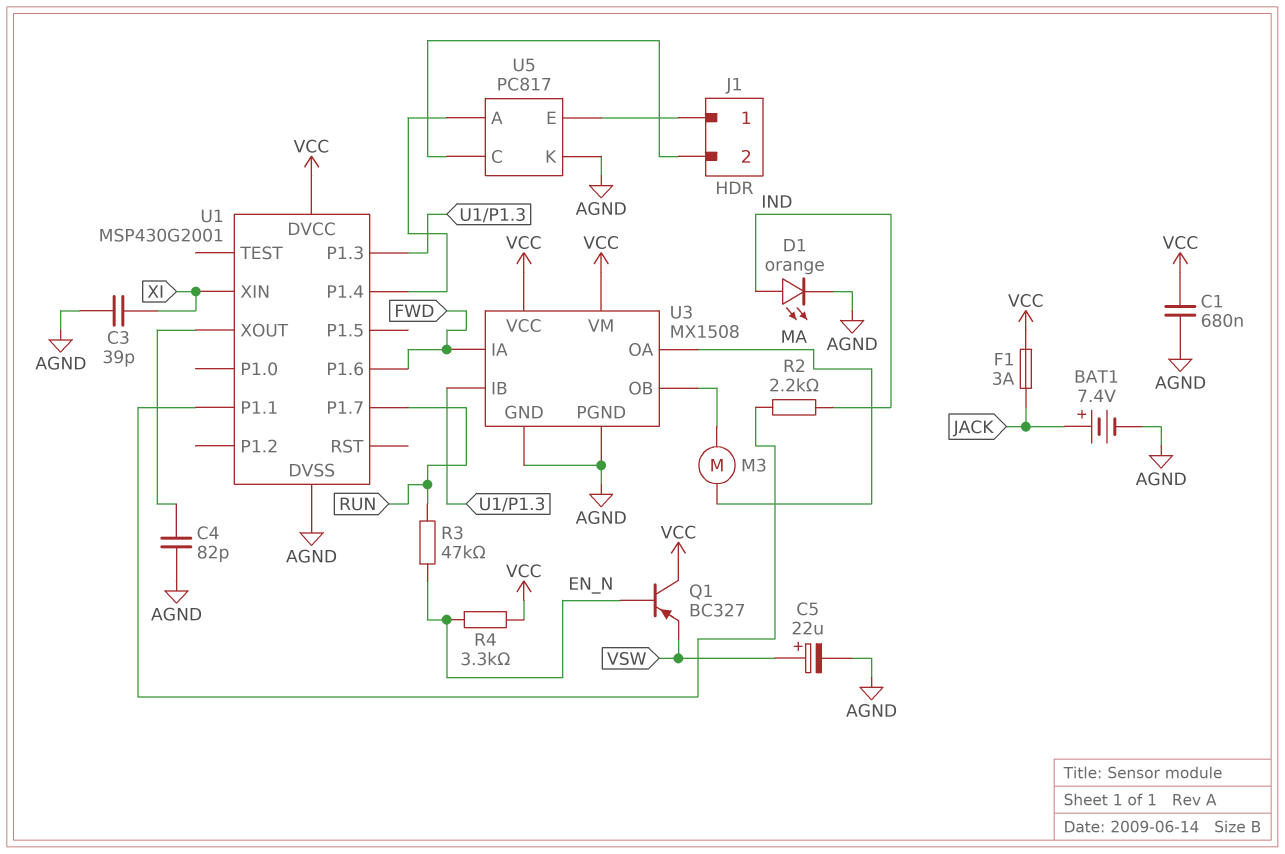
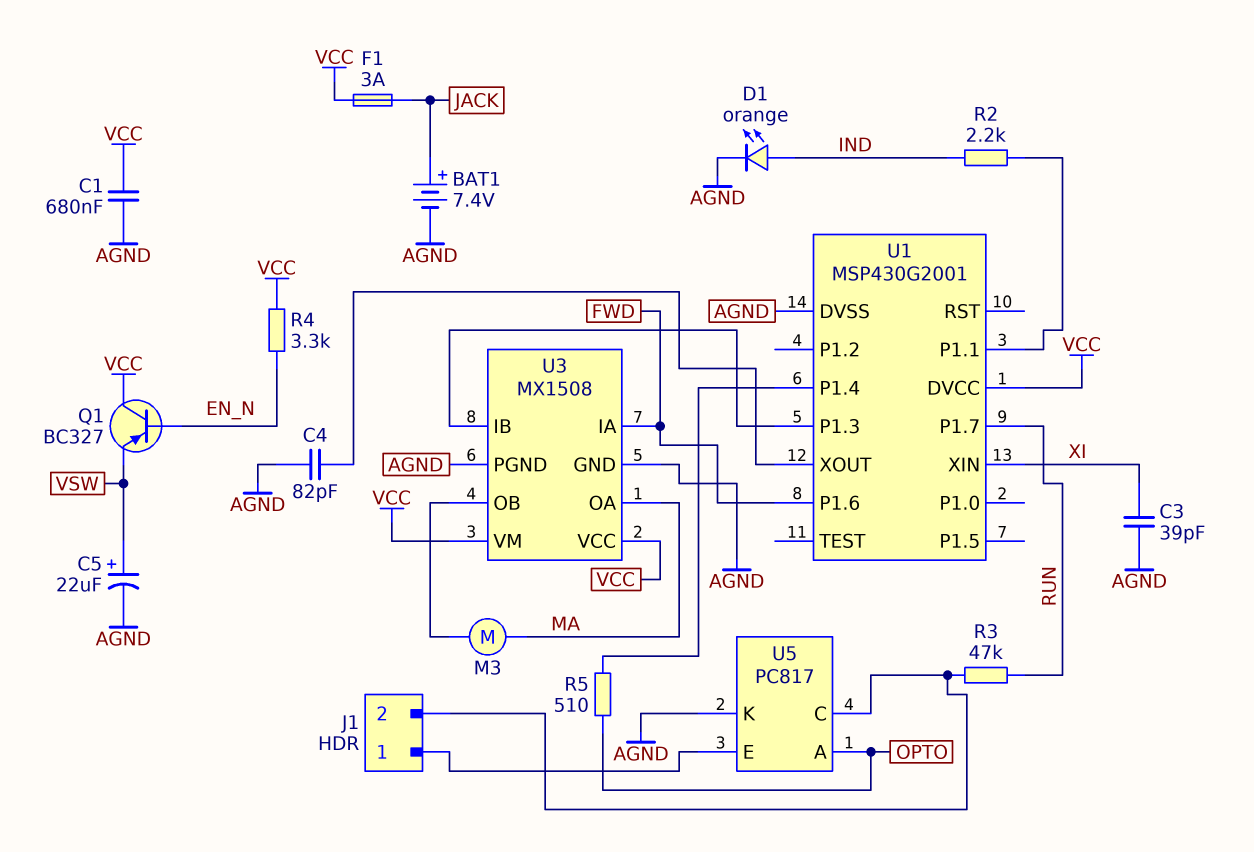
R3: 47k (EN_N, RUN) -> 47k (J1/2, RUN)
R5: none -> 510 (OPTO, U1/P1.4)
U5 pin A: U1/P1.4 -> OPTO

